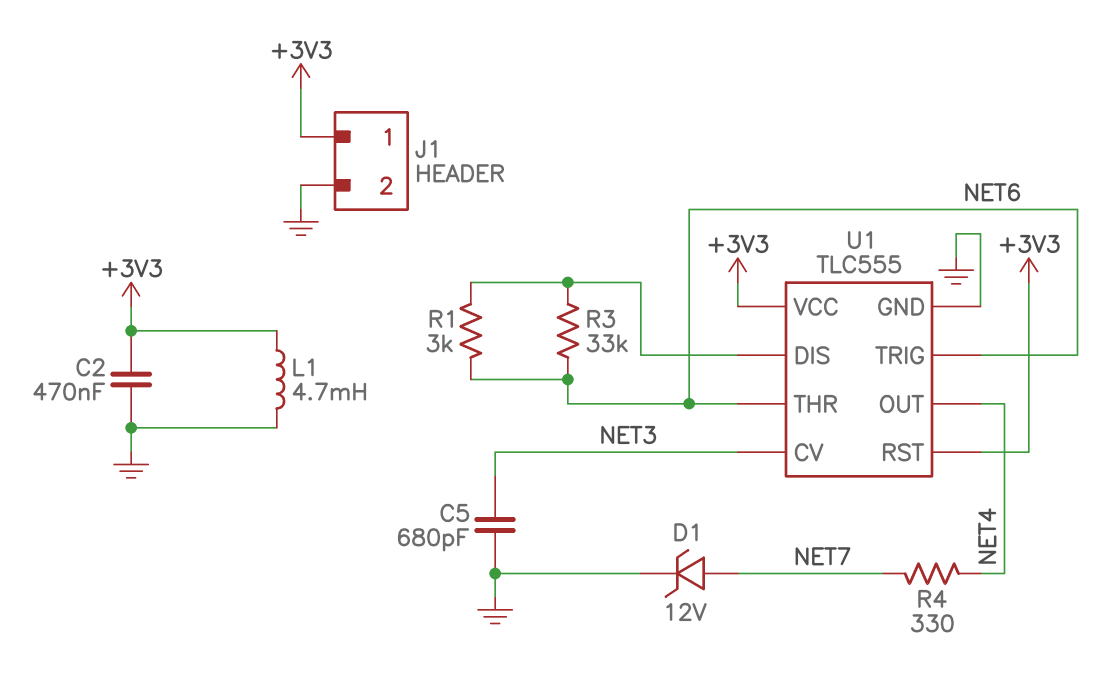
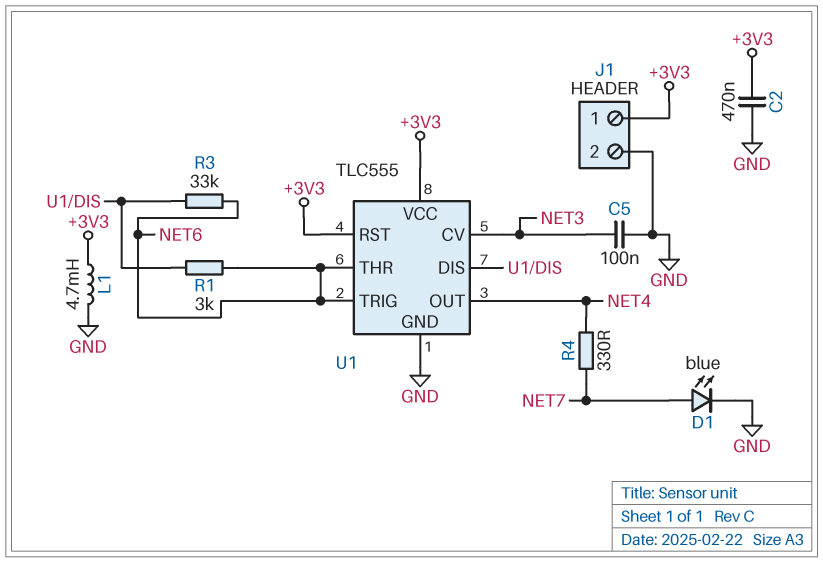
C5: 680pF (GND, NET3) -> 100nF (GND, NET3)
D1: zener 12V (A NET7, K GND) -> LED blue (A NET7, K GND)

